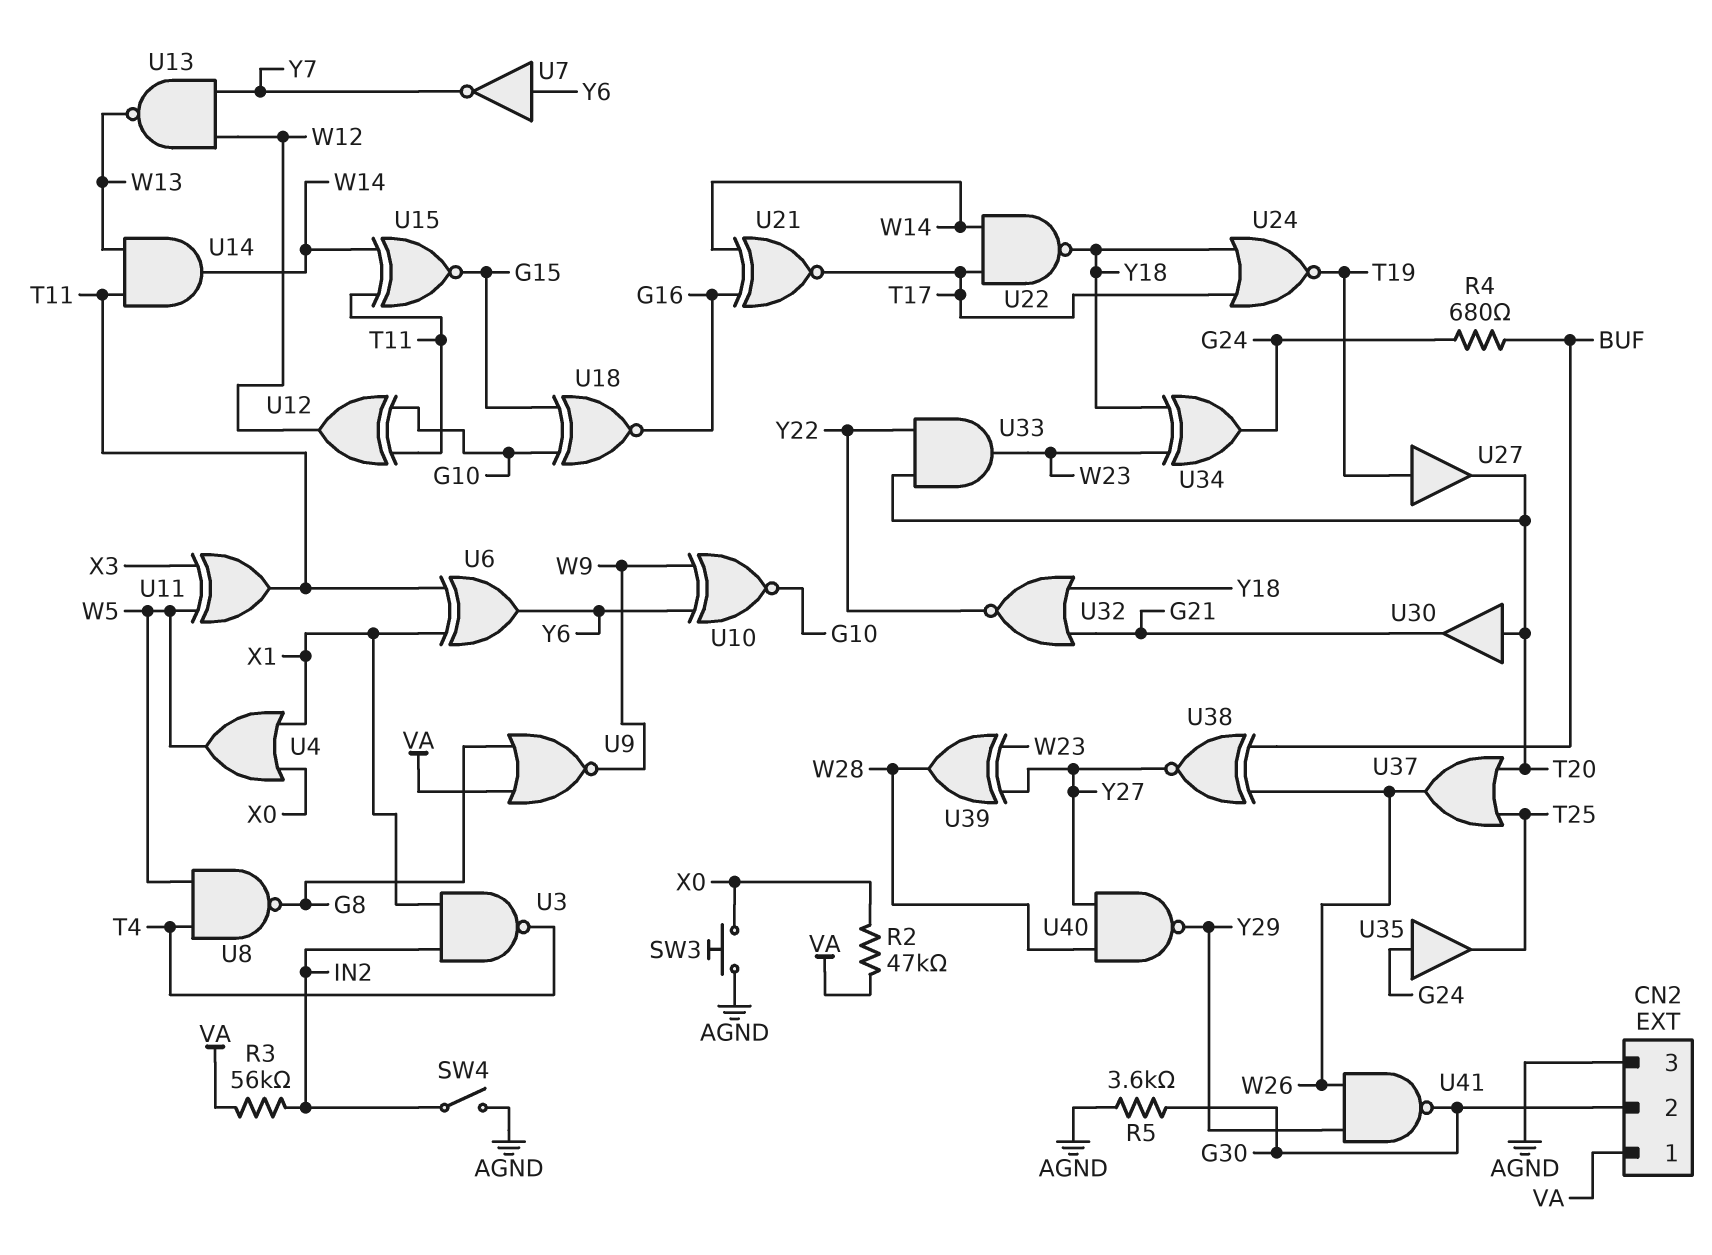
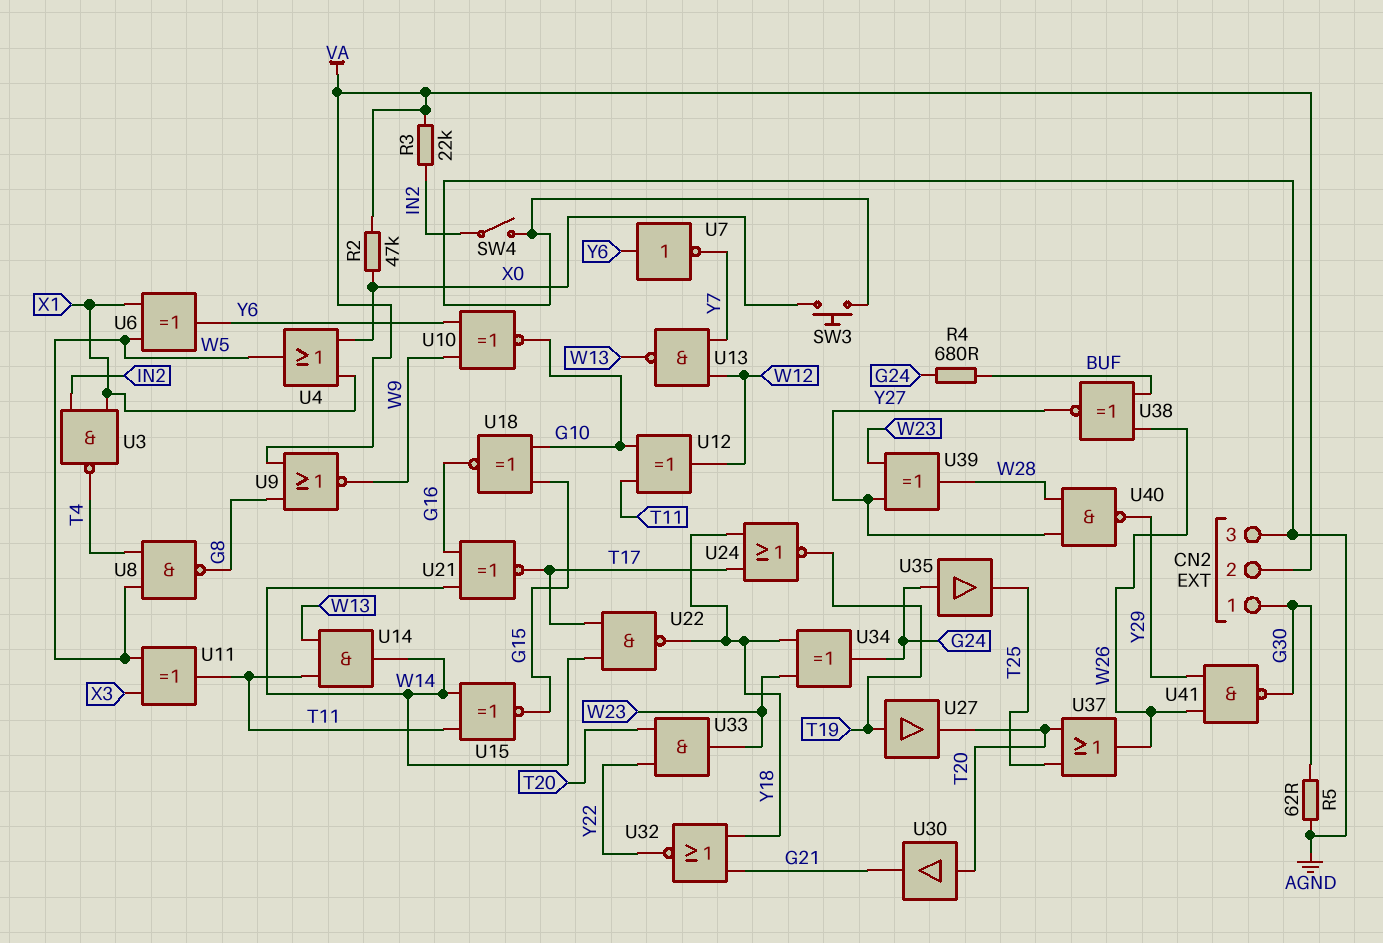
CN2 pin 1: VA -> G30
CN2 pin 2: G30 -> VA
R3: 56k (IN2, VA) -> 22k (IN2, VA)
R5: 3.6k (AGND, G30) -> 62 (AGND, G30)
U6: XOR (in T11, in X1, out Y6) -> XOR (in W5, in X1, out Y6)

